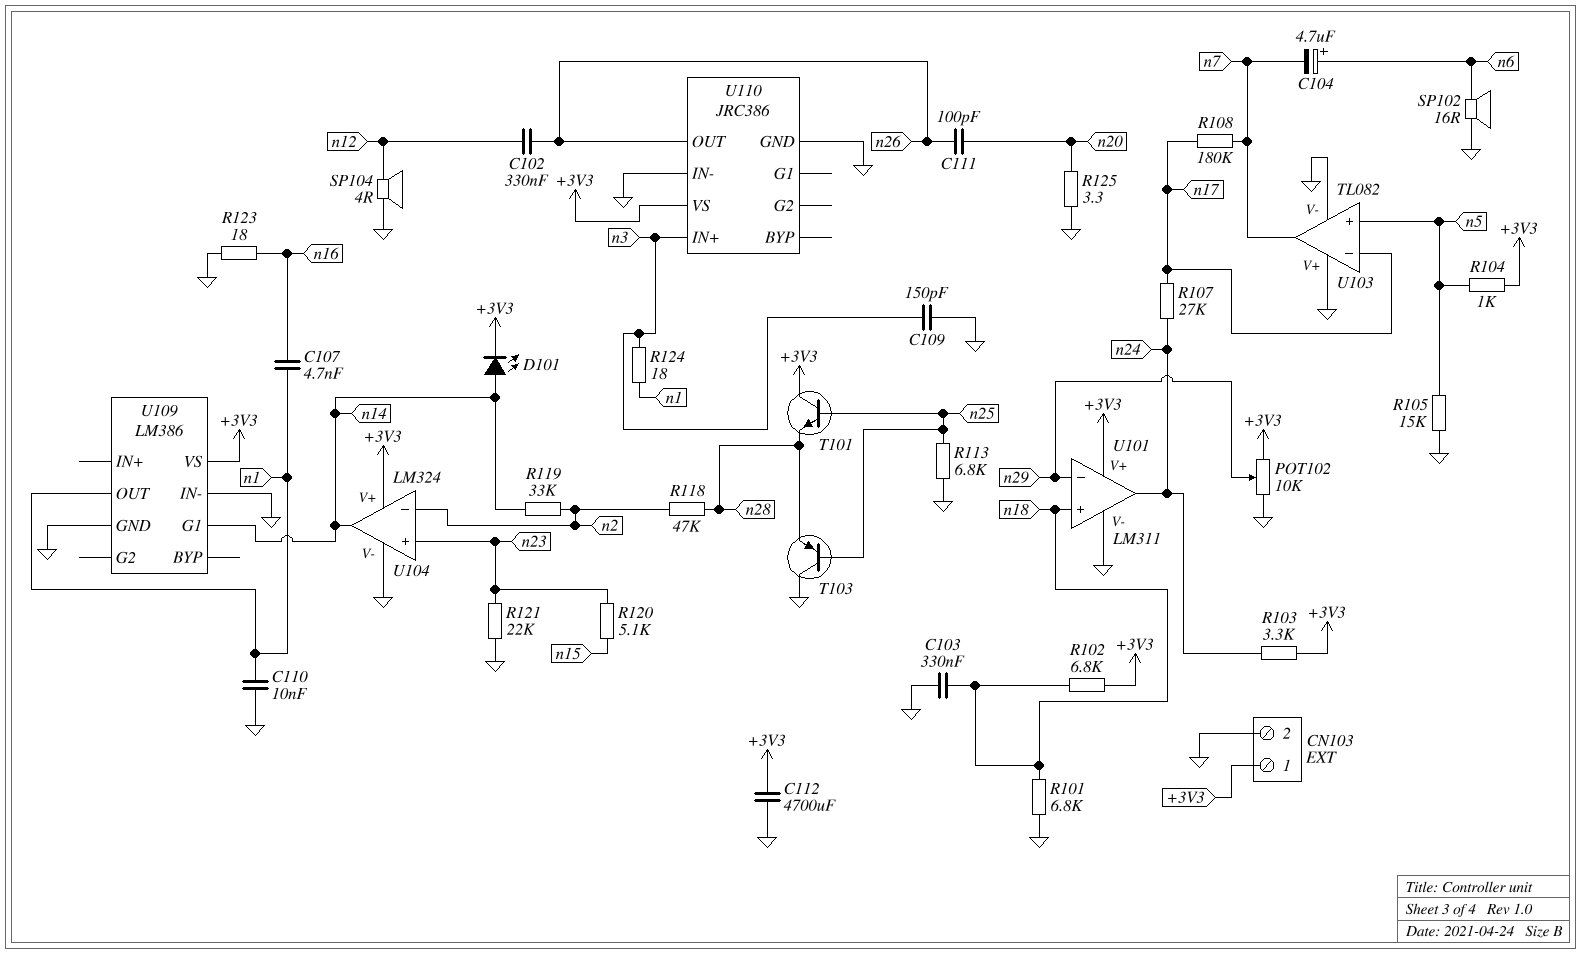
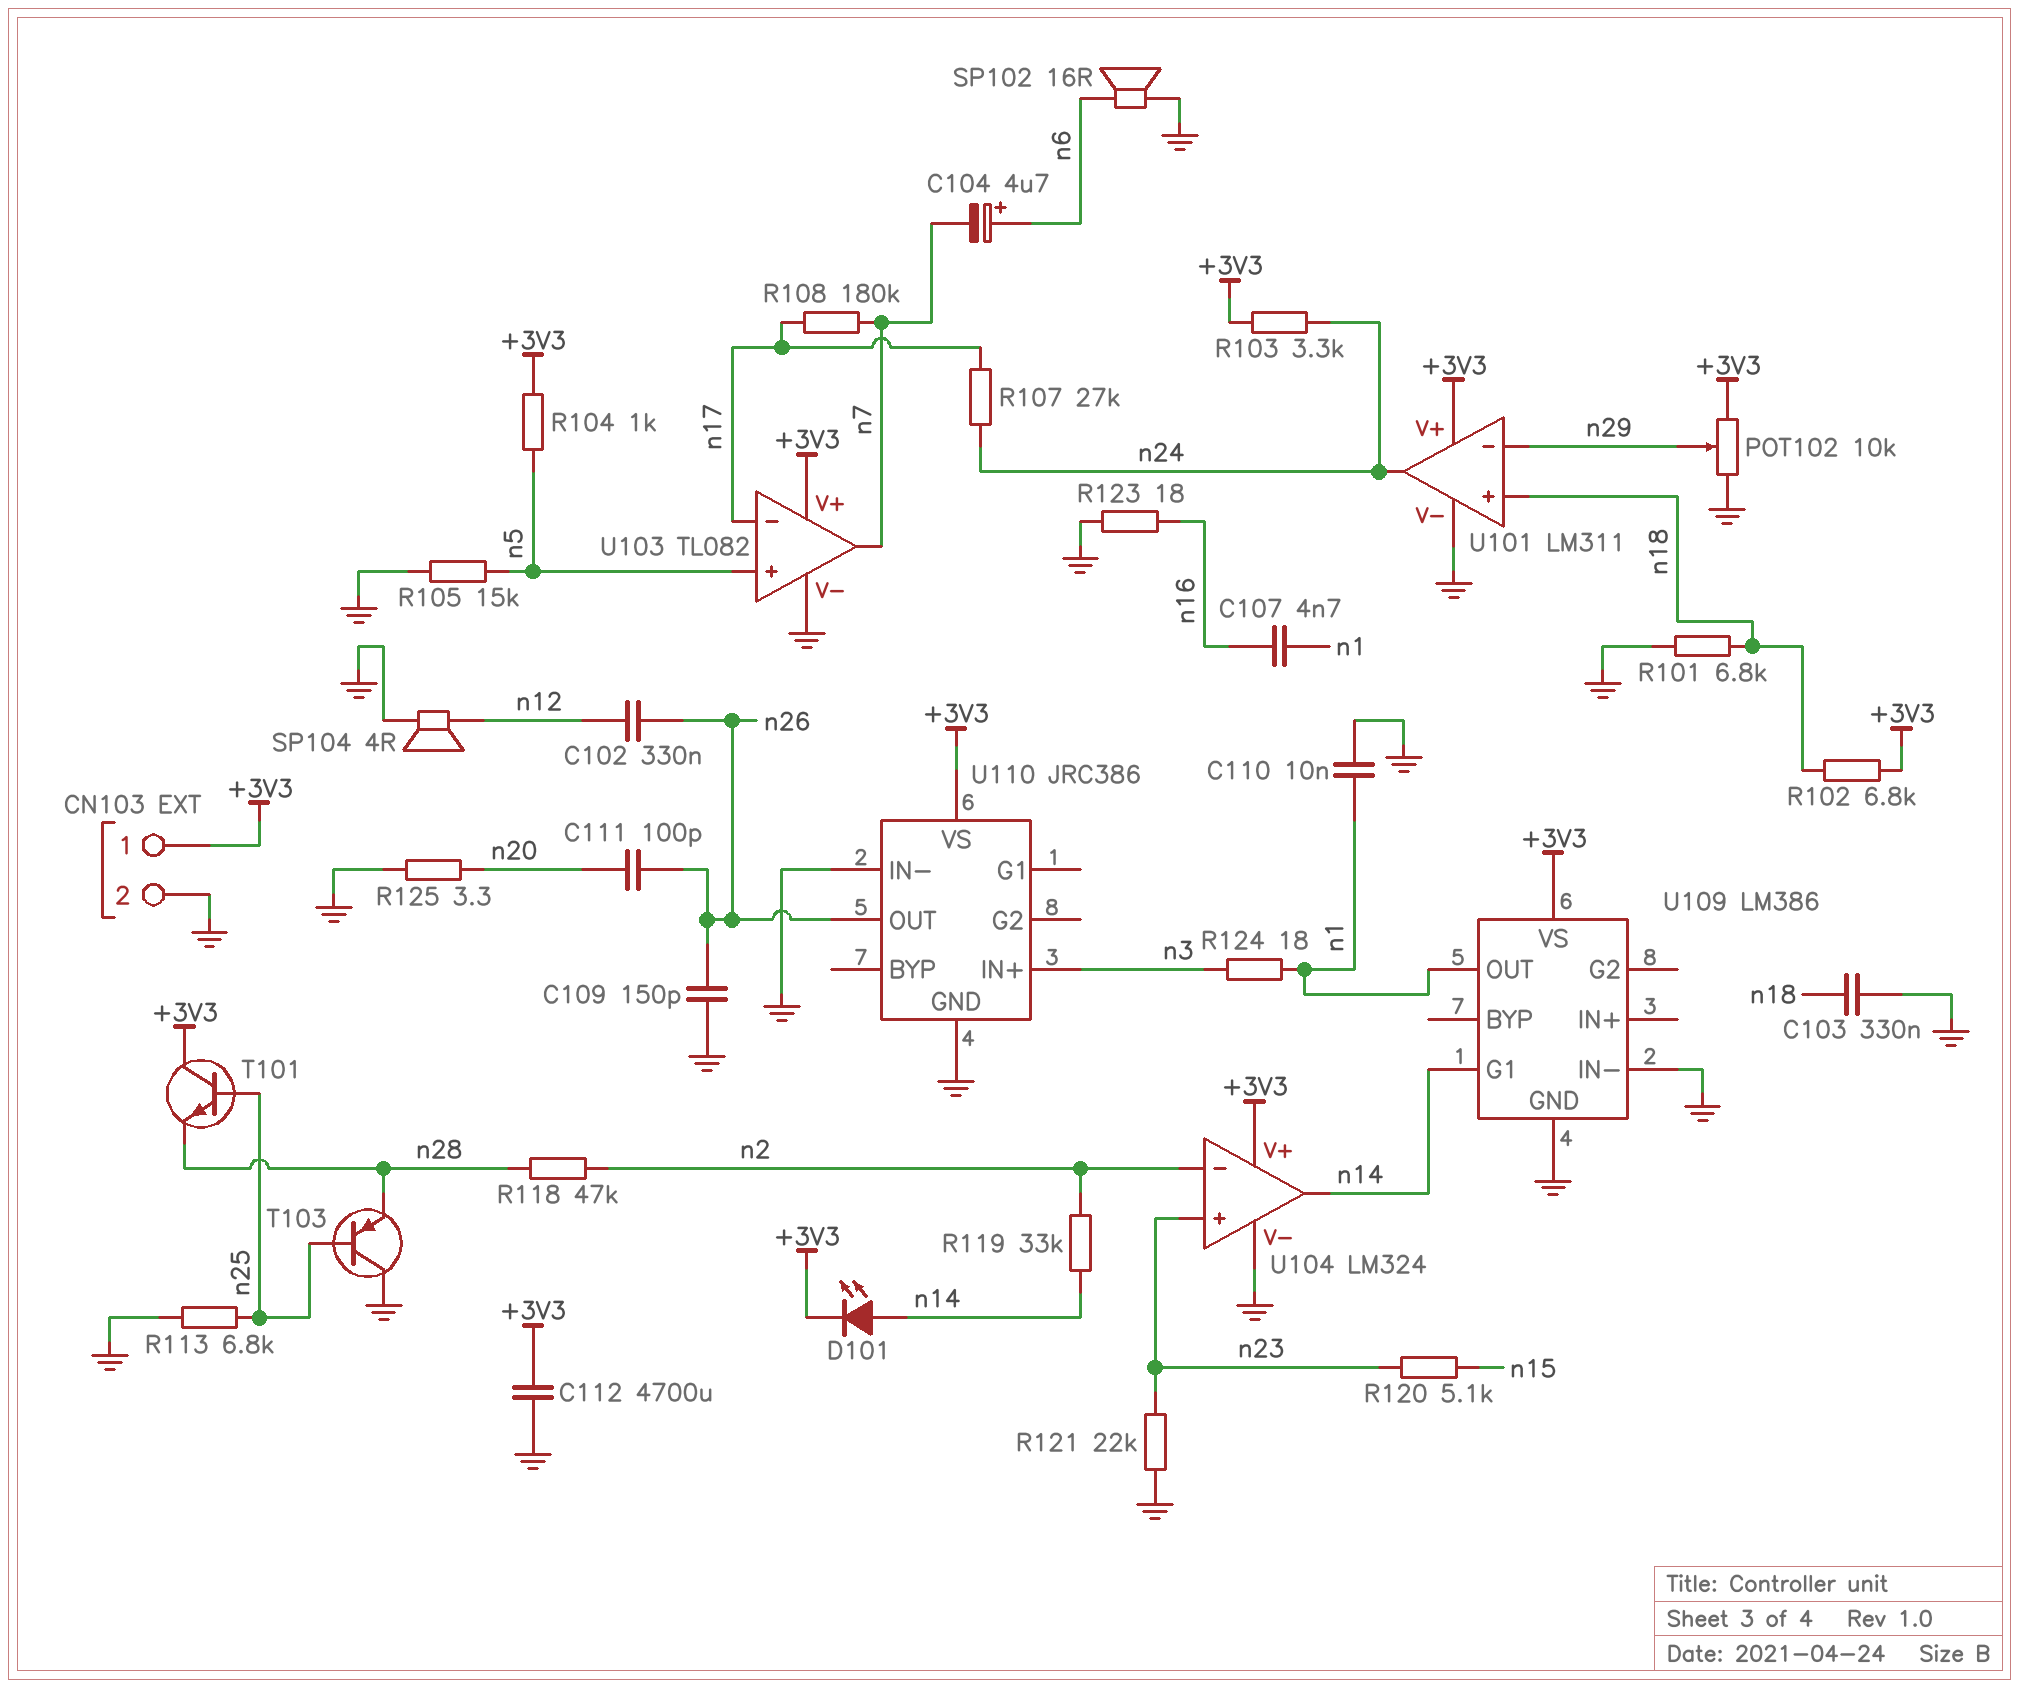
C109: 150pF (GND, n3) -> 150pF (GND, n26)
U103 pin V+: GND -> +3V3

